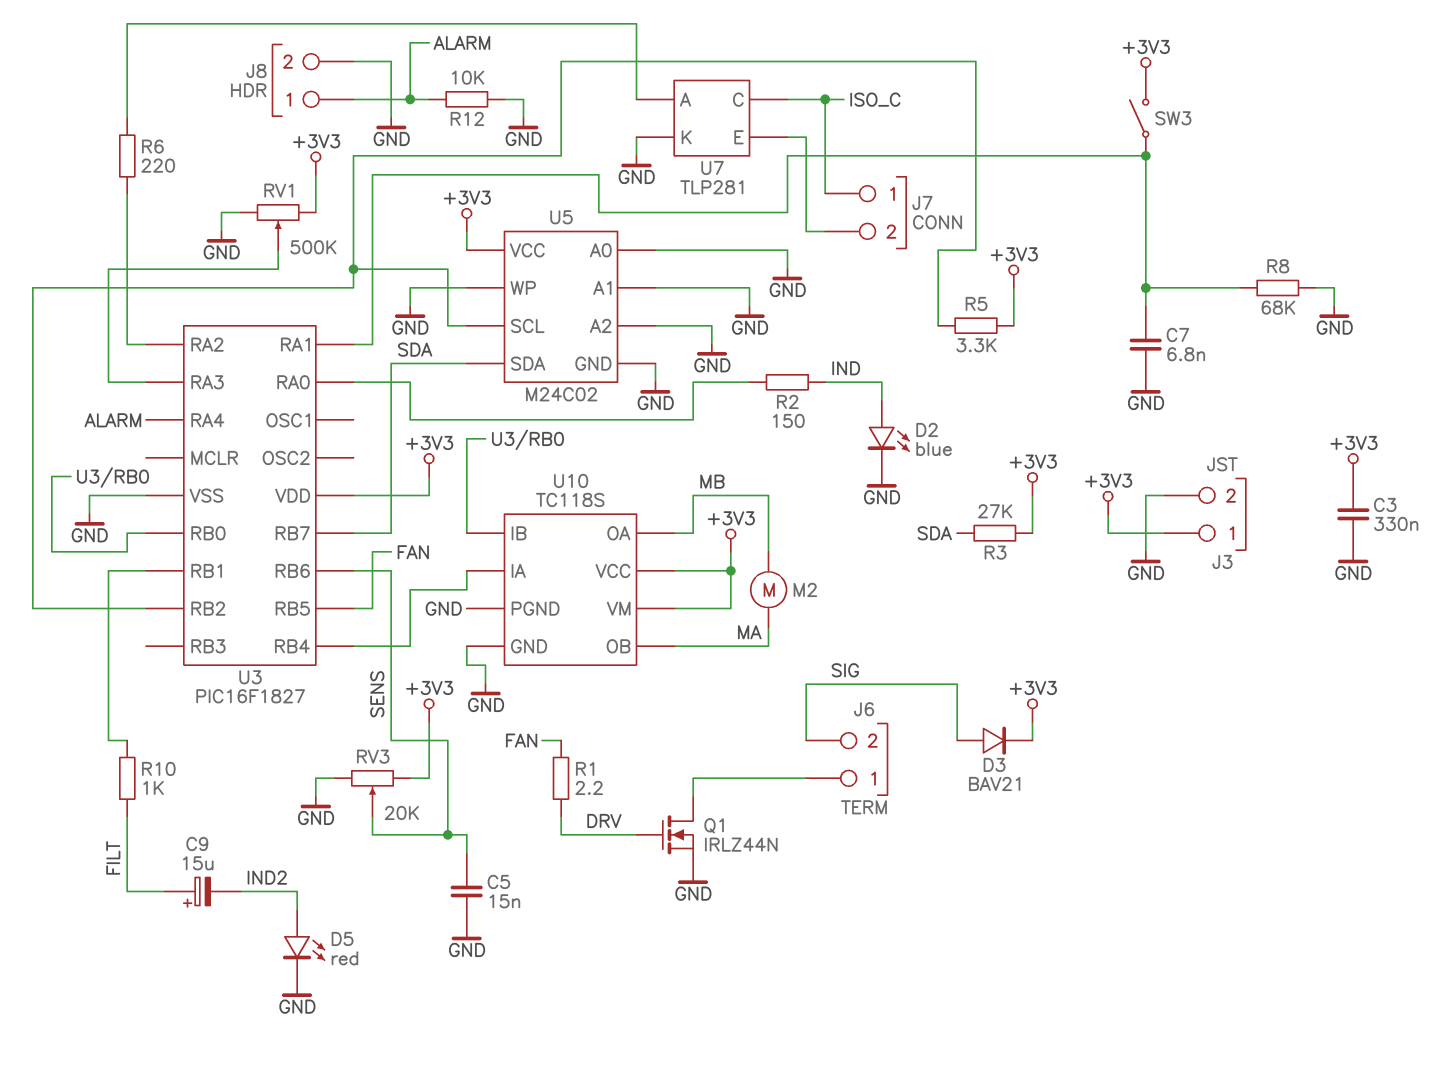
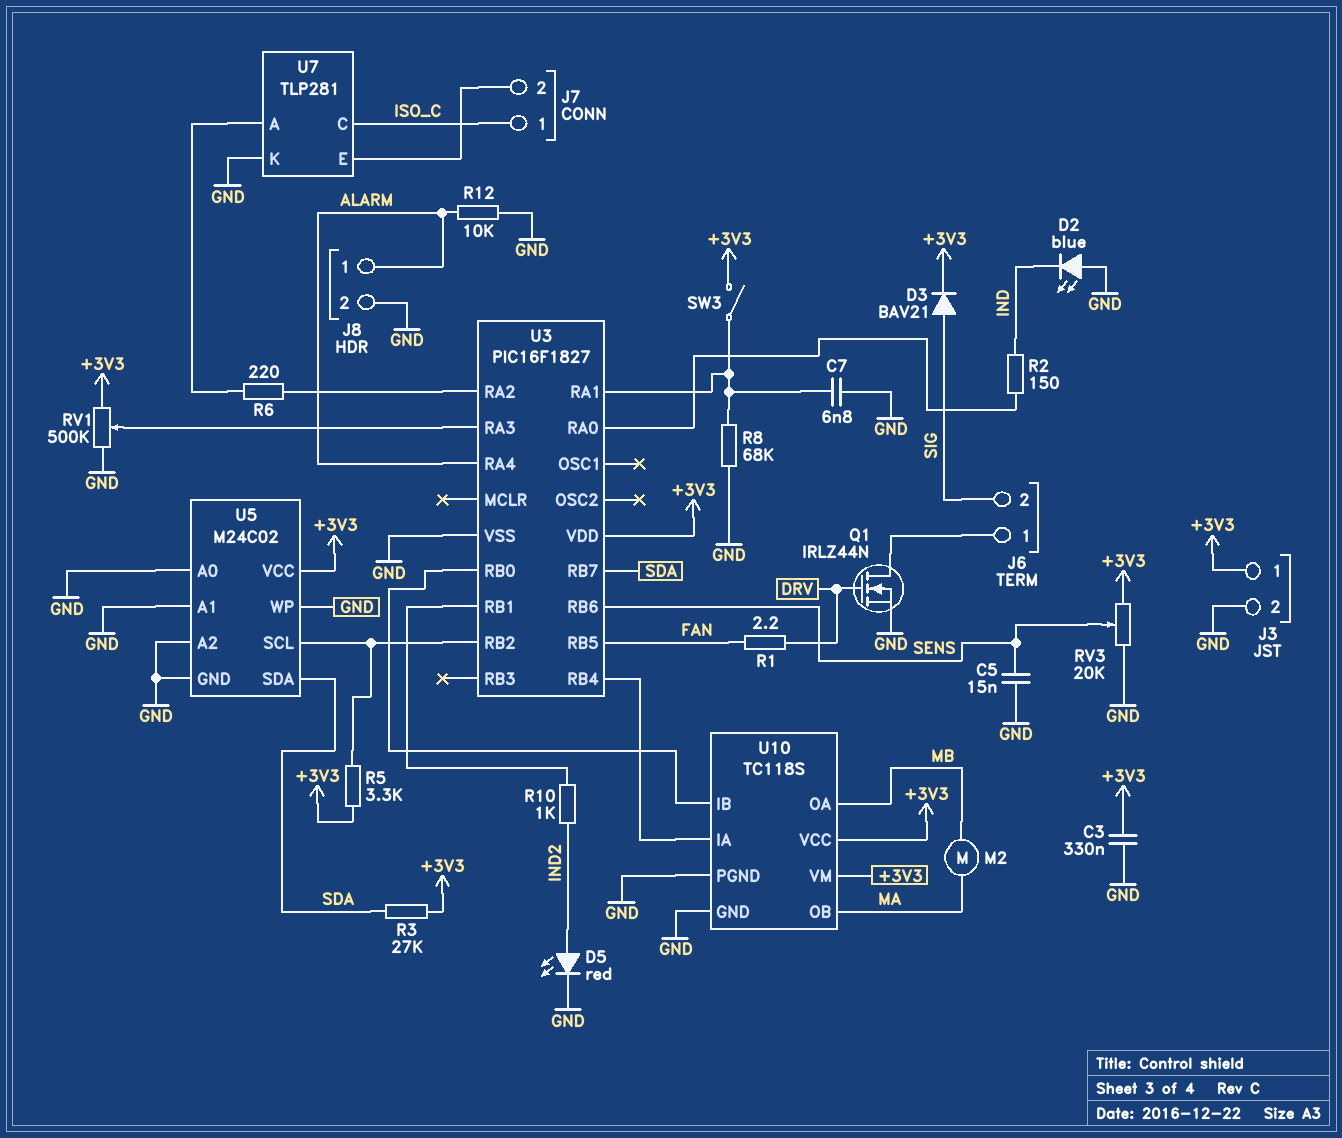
C9: 15uF (plus FILT, minus IND2) -> none
D2: LED blue (A IND, K GND) -> LED blue (A GND, K IND)
R10: 1k (FILT, U3/RB1) -> 1k (IND2, U3/RB1)

